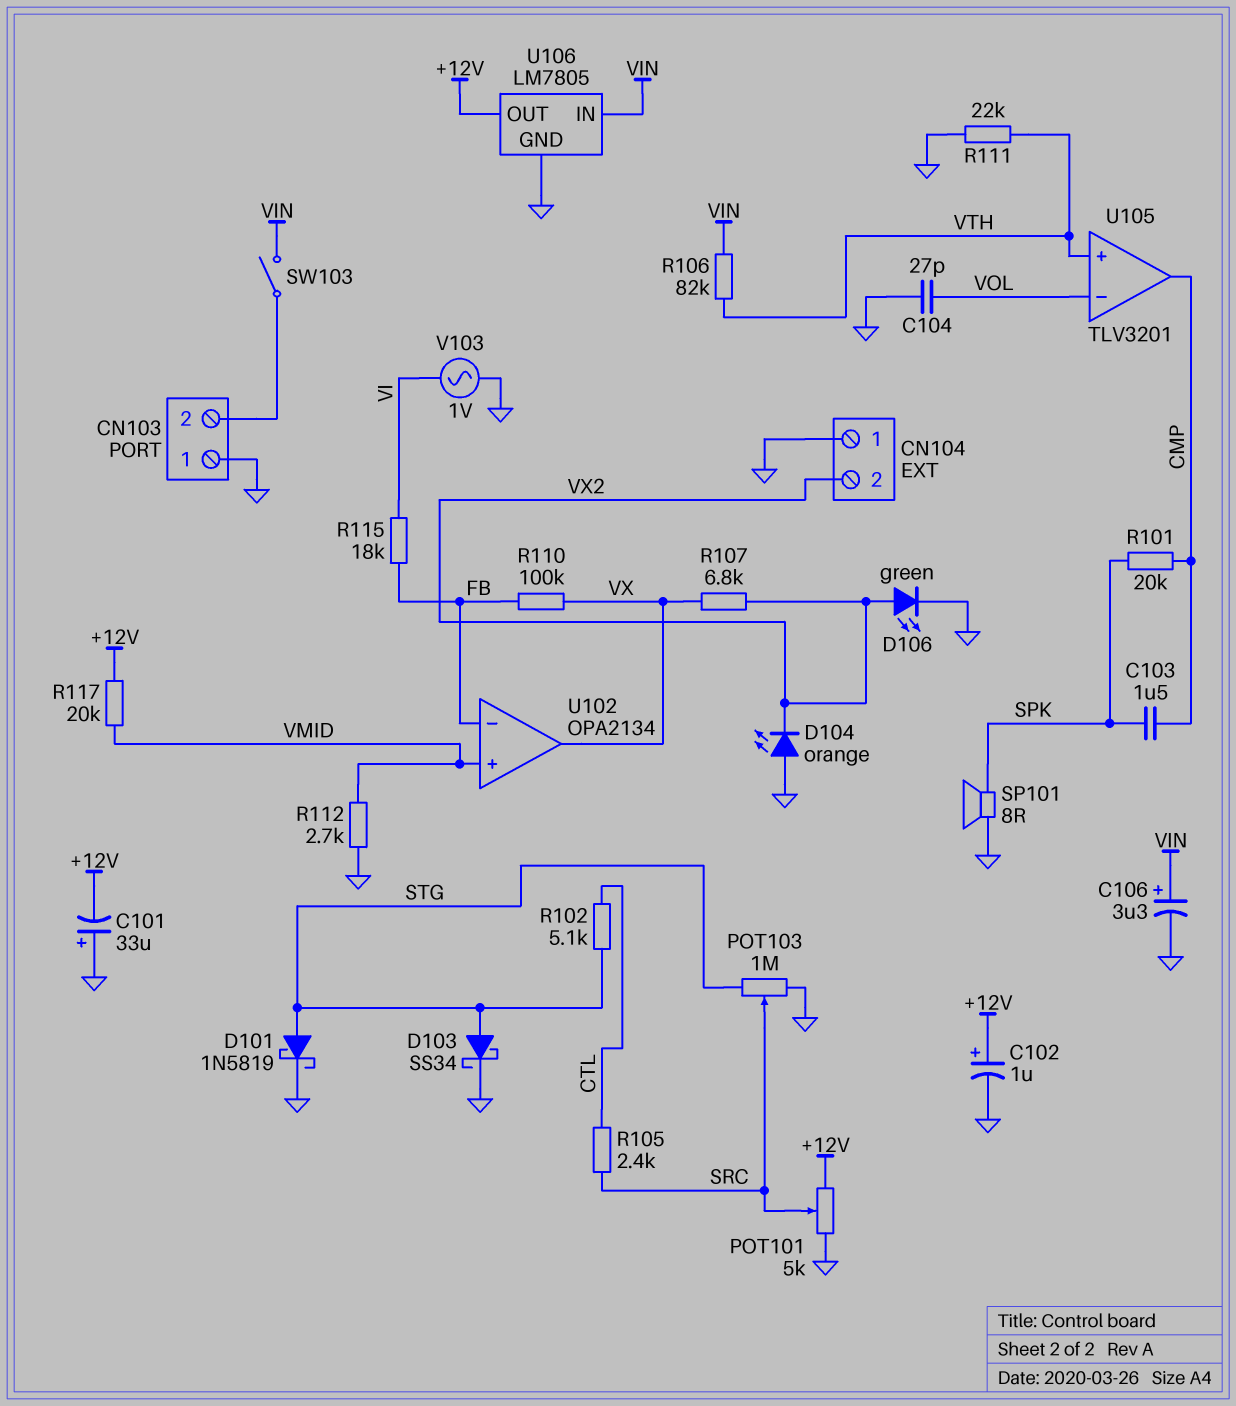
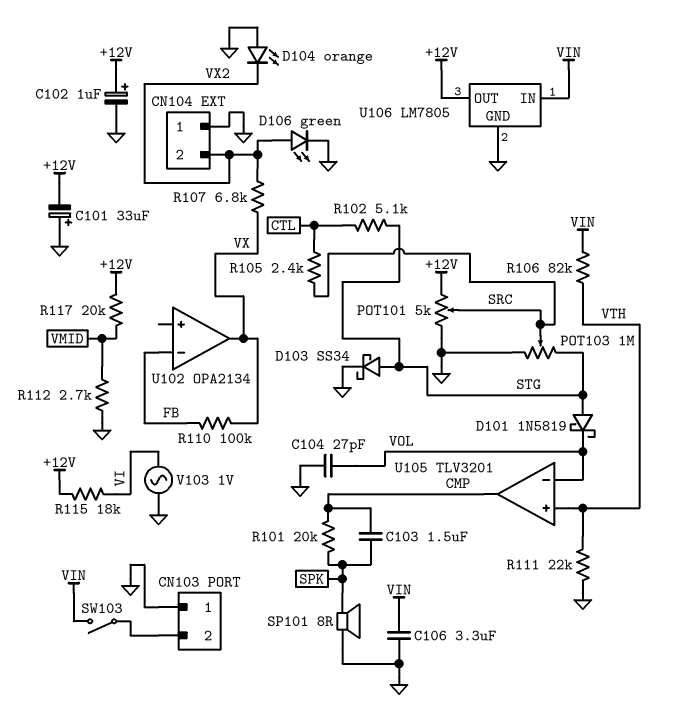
C106: 3.3uF (plus VIN, minus GND) -> 3.3uF (GND, VIN)
D101: schottky 1N5819 (A STG, K GND) -> schottky 1N5819 (A STG, K VOL)
R115: 18k (FB, VI) -> 18k (+12V, VI)
U102 pin in+: VMID -> none

